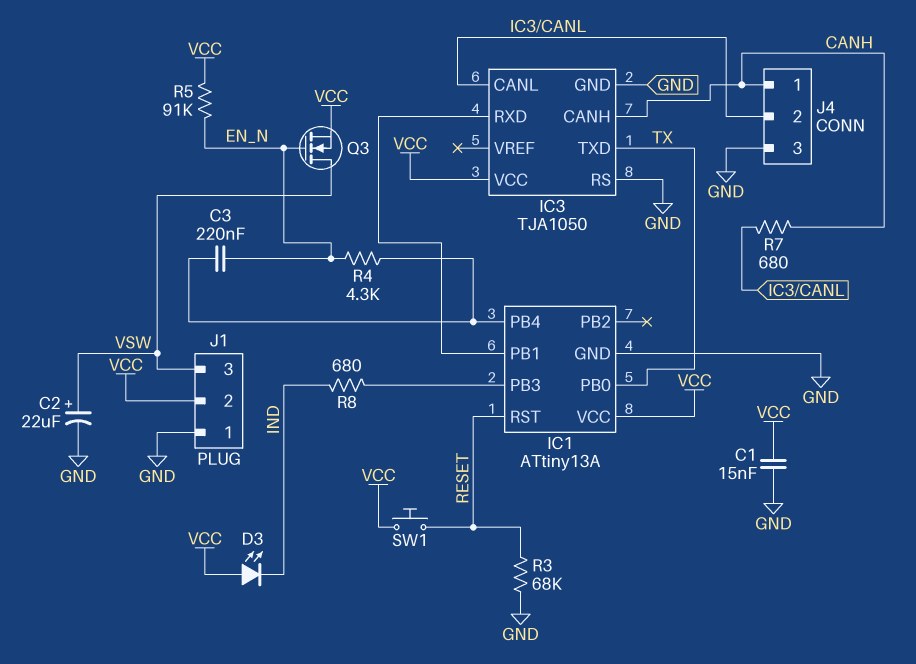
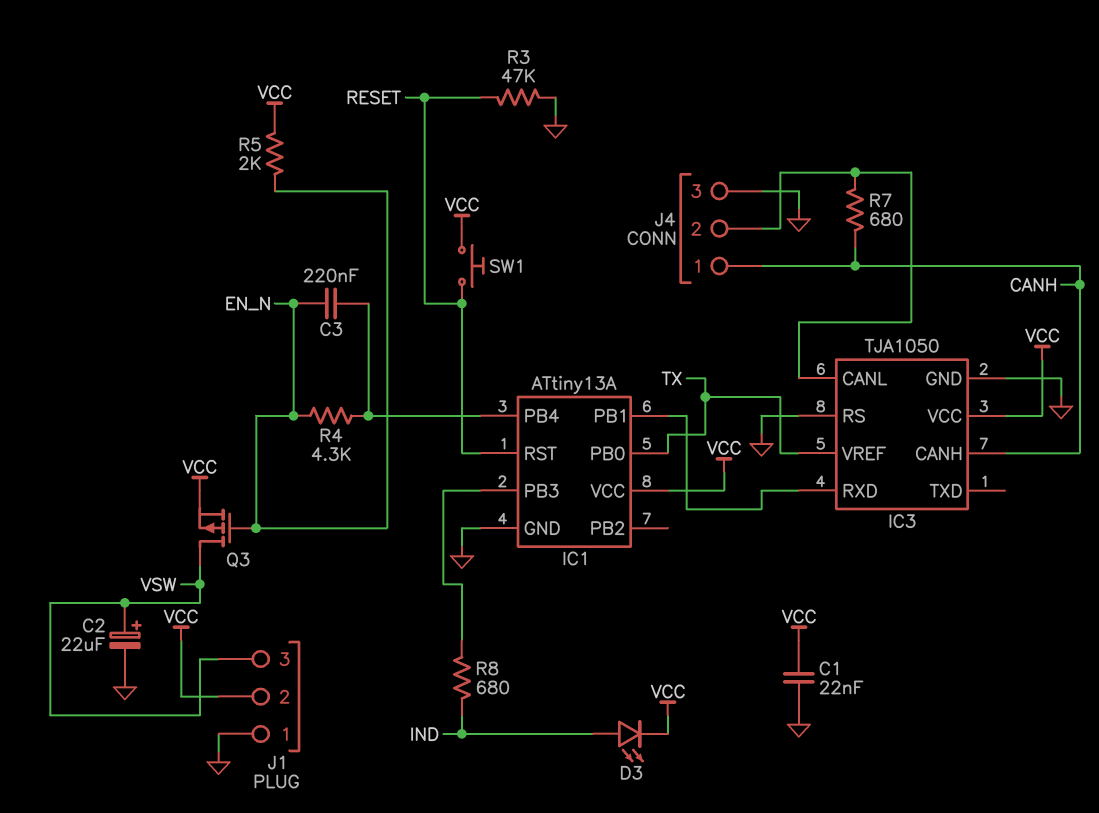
C1: 15nF (GND, VCC) -> 22nF (GND, VCC)
D3: LED (A VCC, K IND) -> LED (A IND, K VCC)
IC3 pin TXD: TX -> none
IC3 pin VREF: none -> TX
Q3: NMOS (G EN_N, D VSW, S VCC) -> PMOS (G EN_N, D VSW, S VCC)
R3: 68k (GND, RESET) -> 47k (GND, RESET)
R5: 91k (EN_N, VCC) -> 2k (EN_N, VCC)

